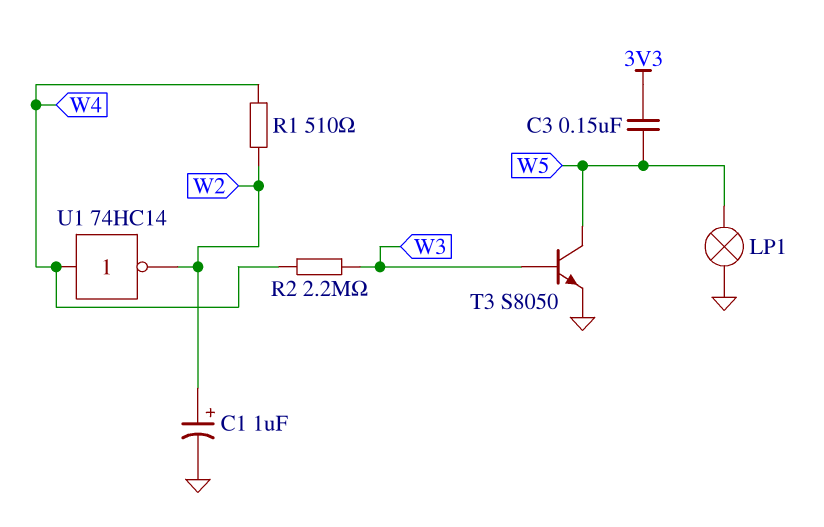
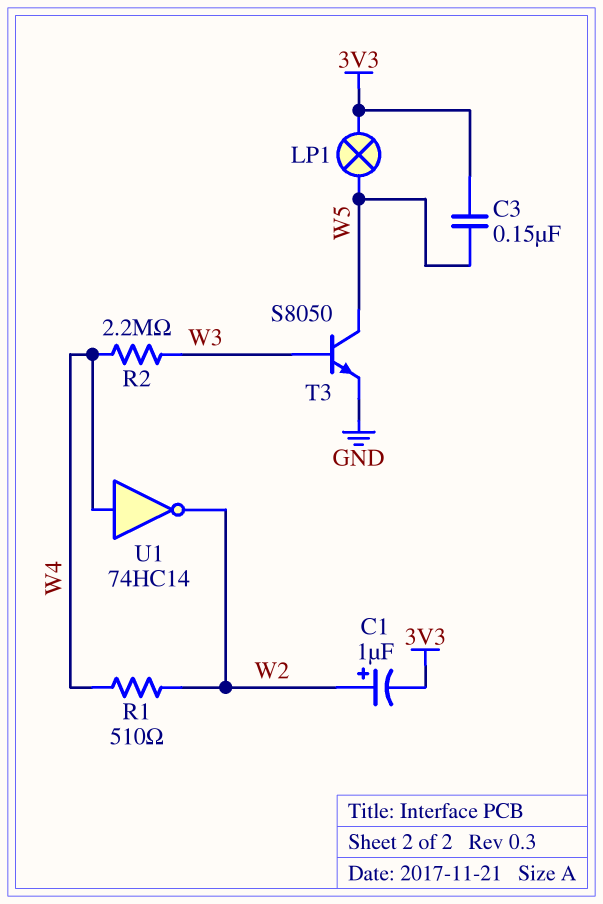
C1: 1uF (plus W2, minus GND) -> 1uF (plus W2, minus 3V3)
LP1: lamp (GND, W5) -> lamp (3V3, W5)

